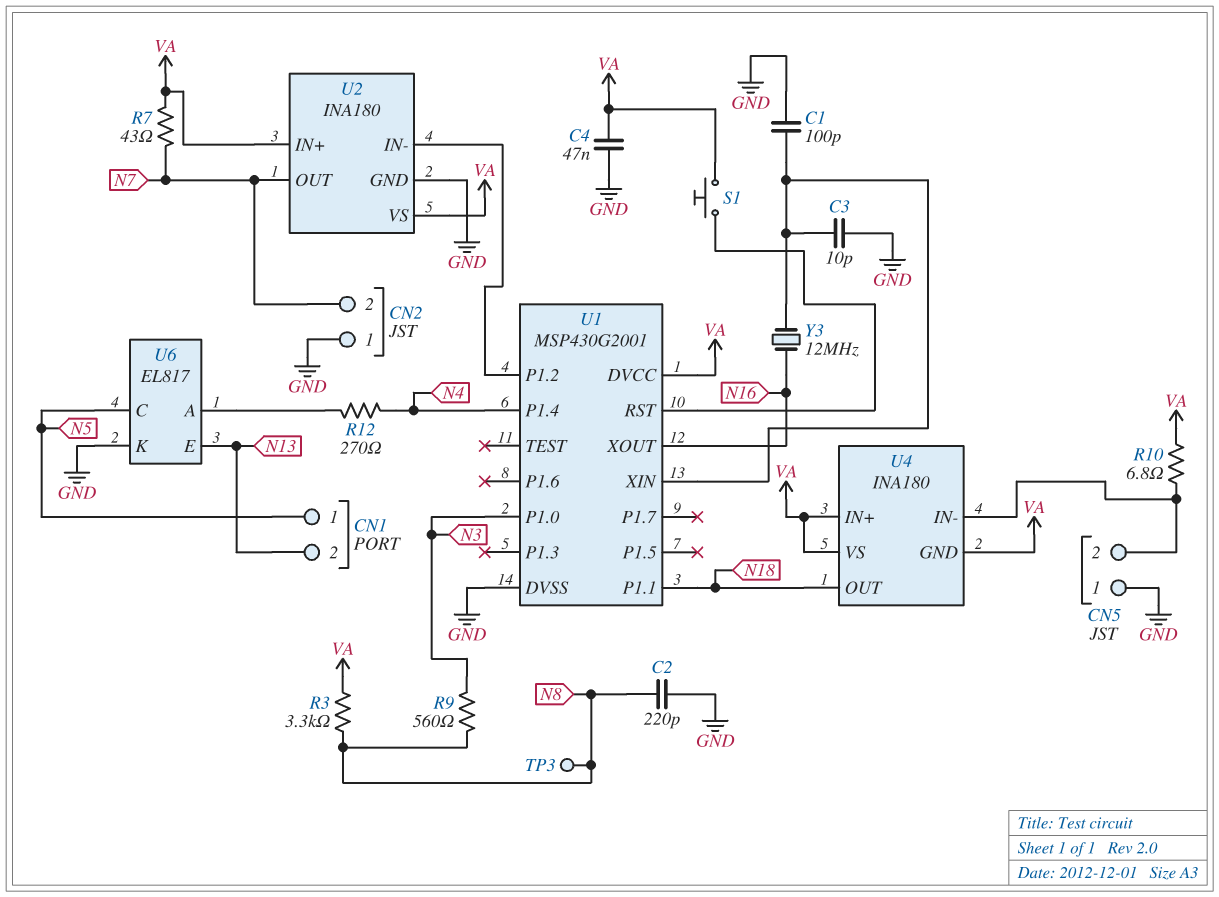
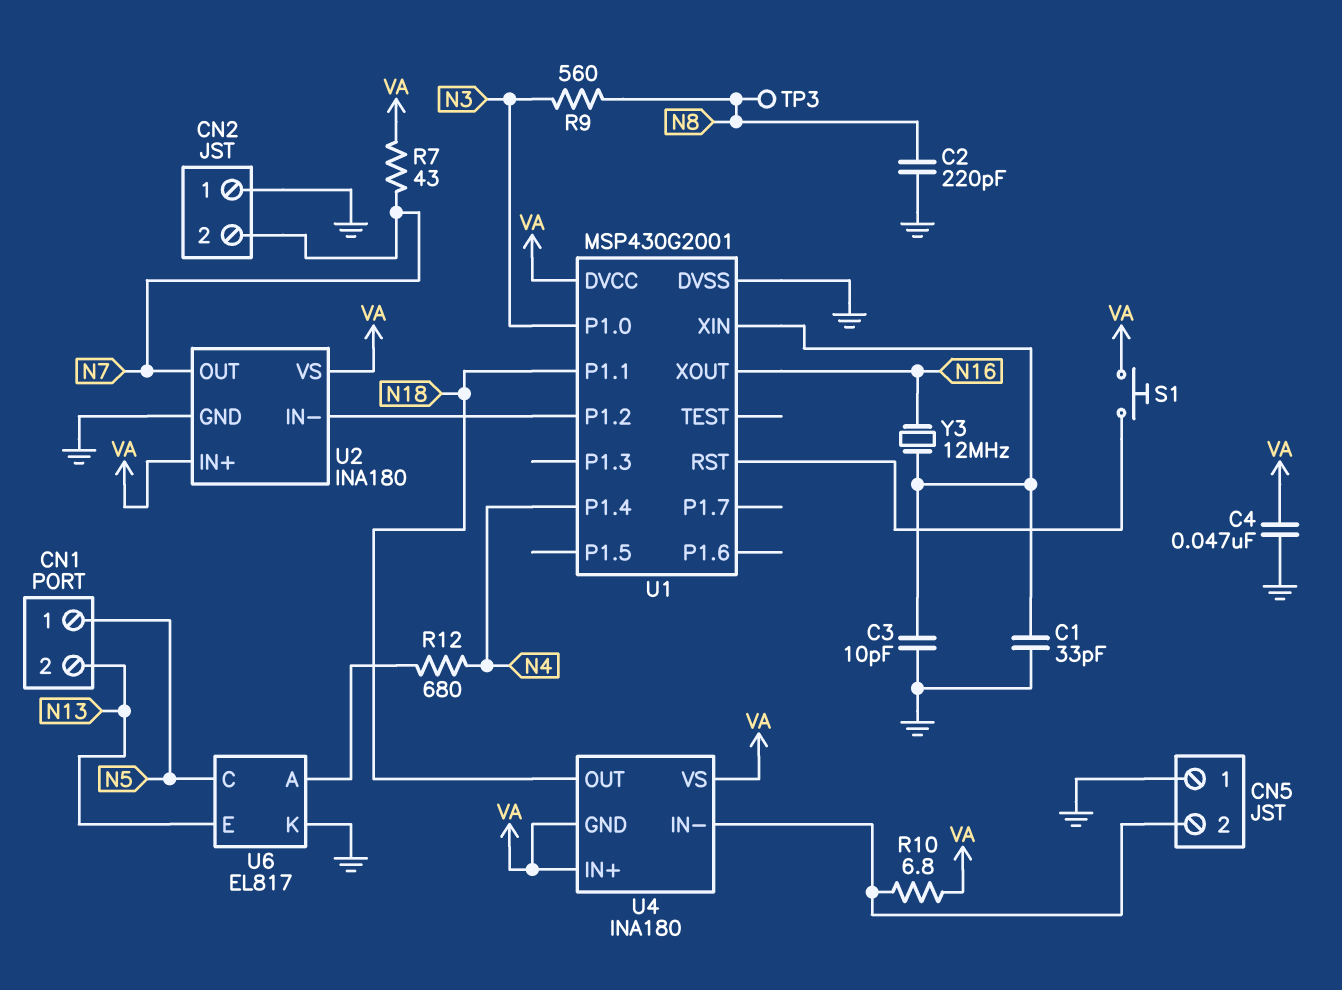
C1: 100pF (GND, U1/XIN) -> 33pF (GND, U1/XIN)
R3: 3.3k (N8, VA) -> none
R12: 270 (N4, U6/A) -> 680 (N4, U6/A)

